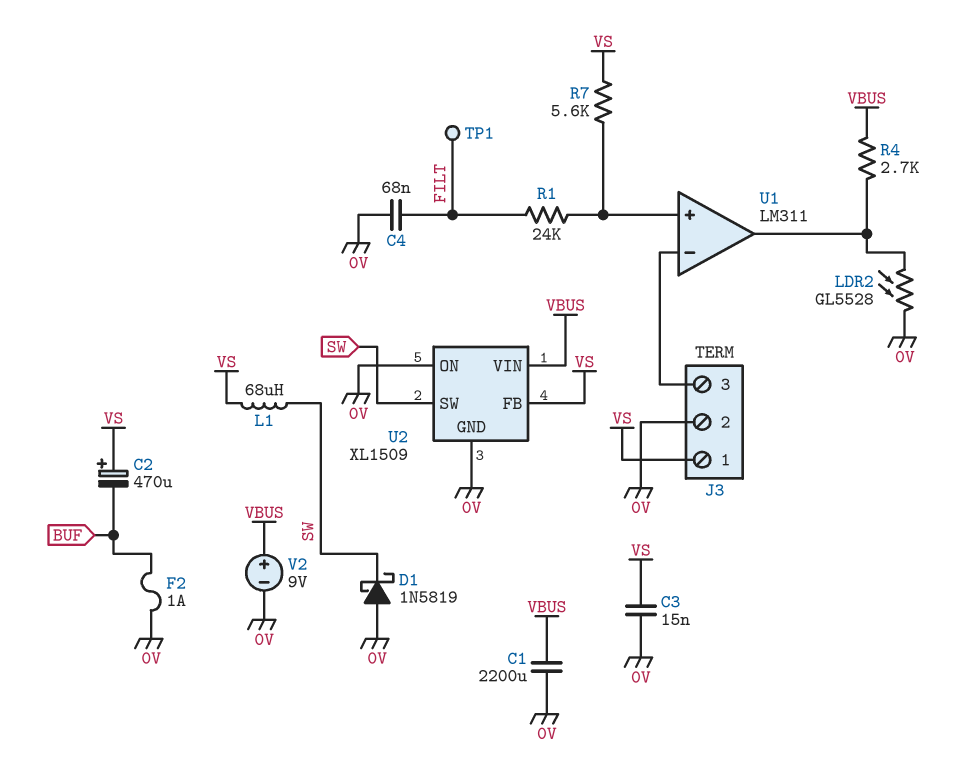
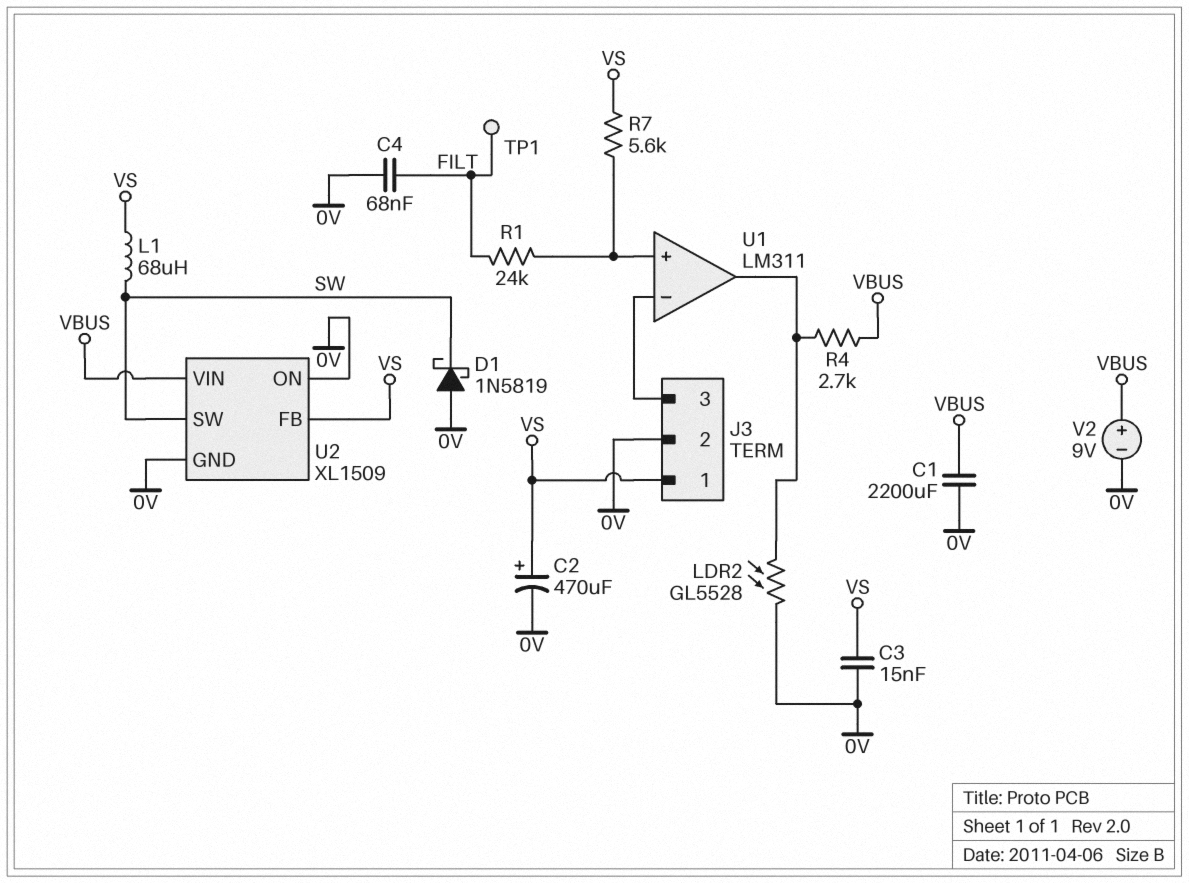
C2: 470uF (plus VS, minus BUF) -> 470uF (plus VS, minus 0V)
F2: 1A (0V, BUF) -> none

